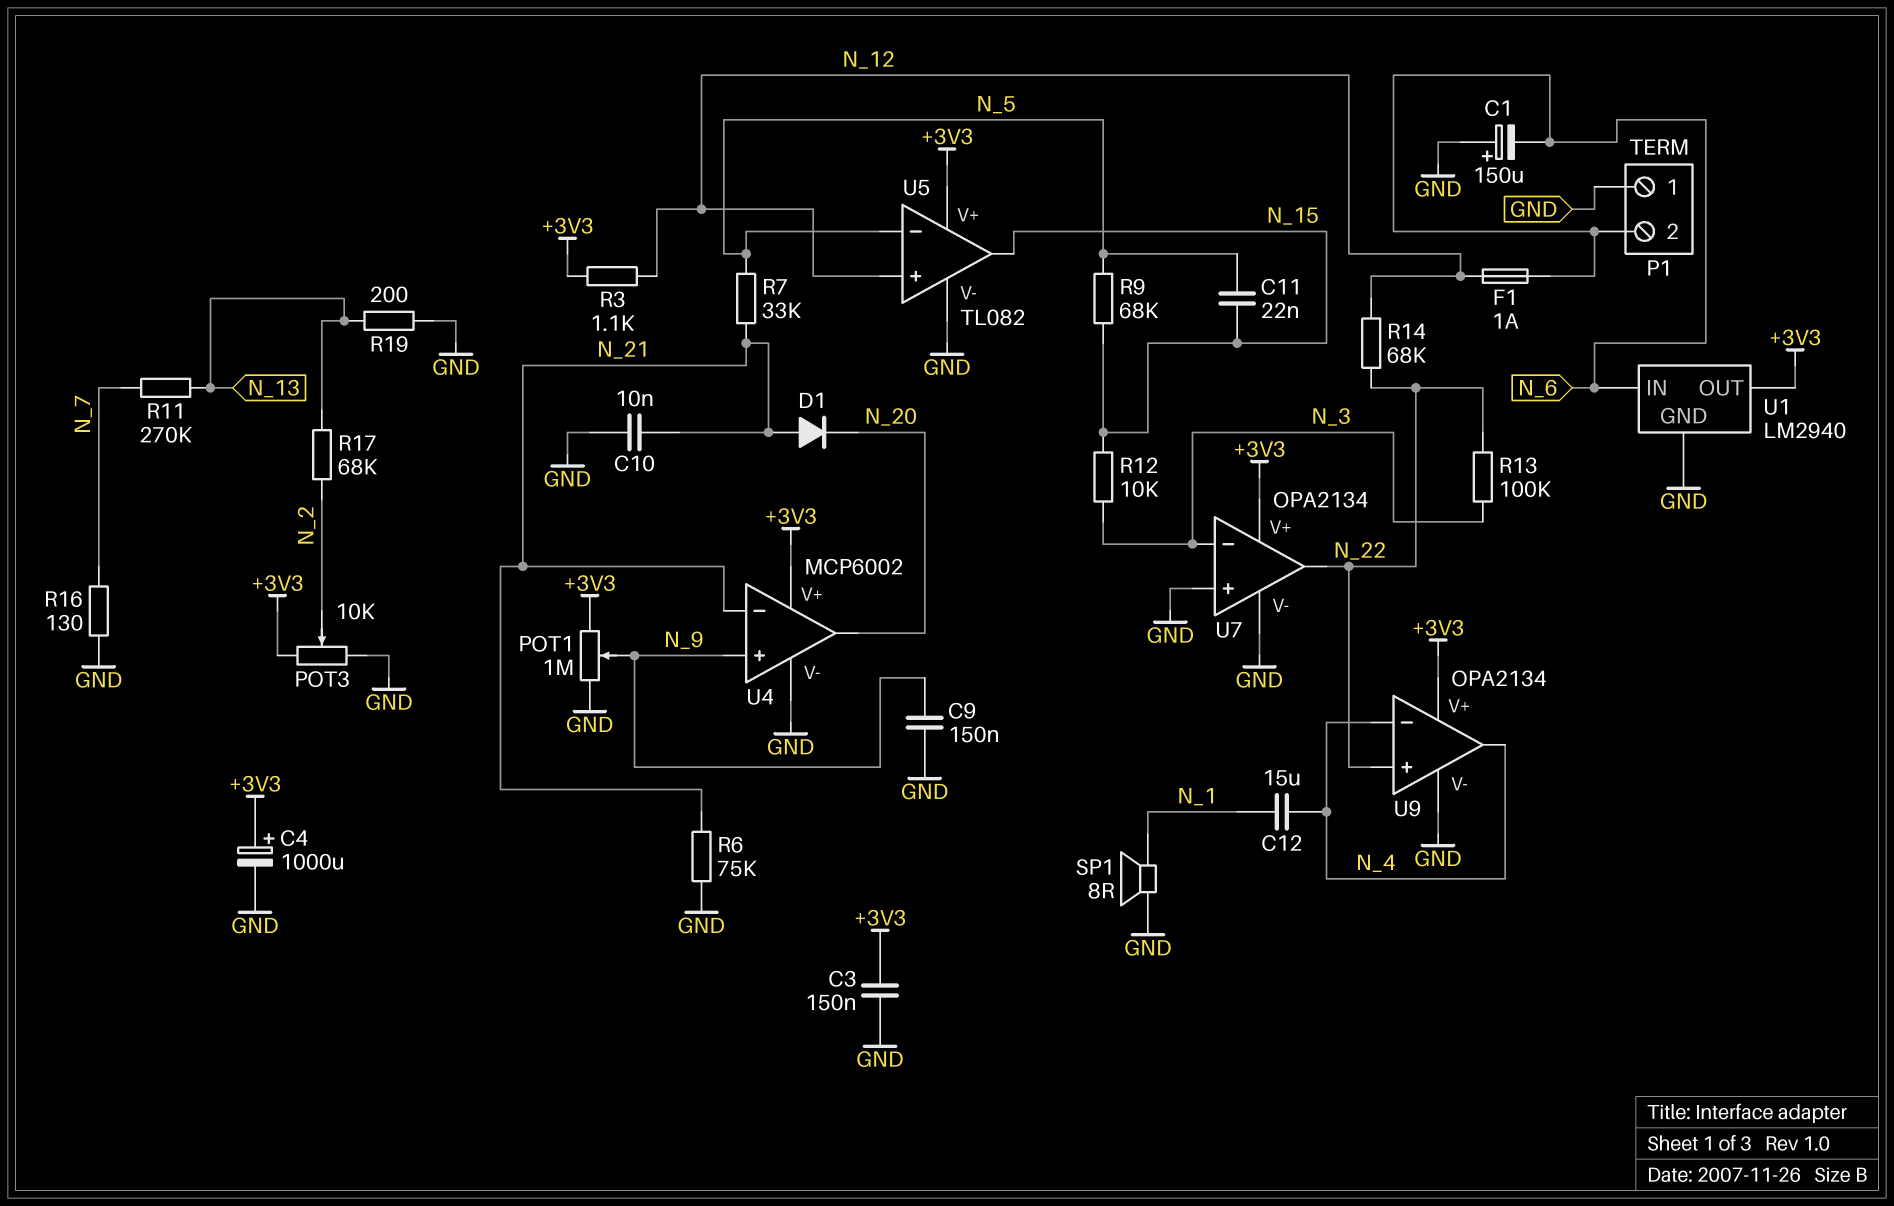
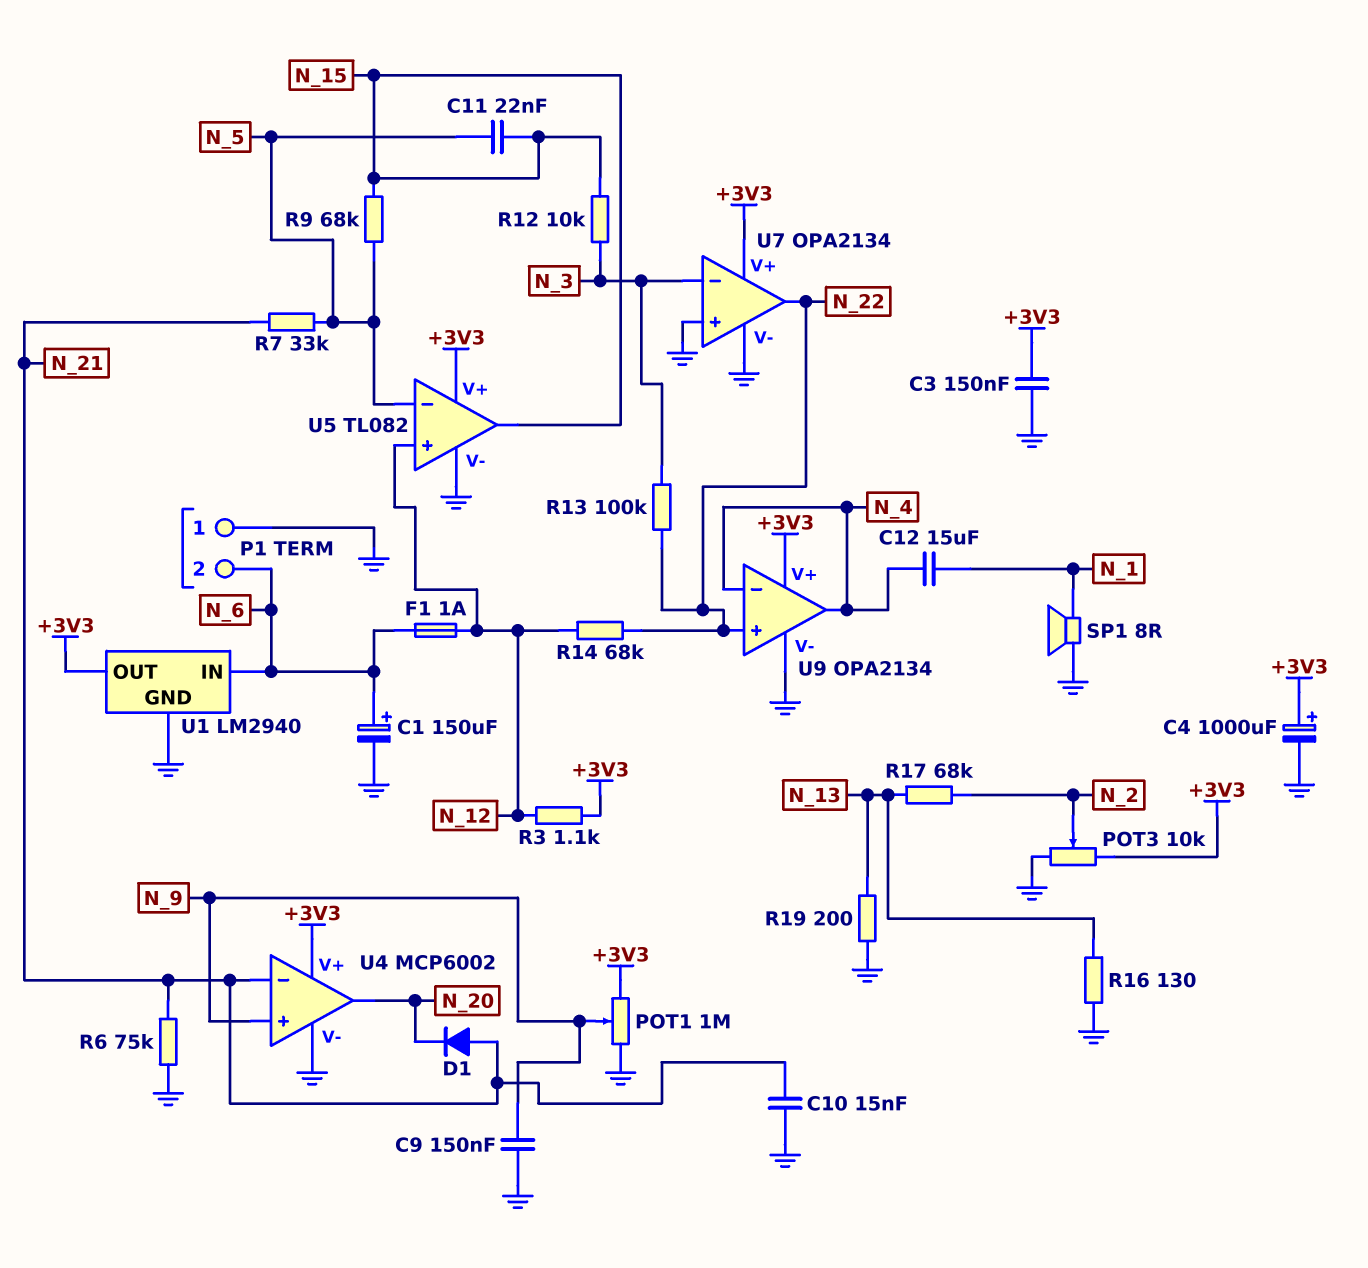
C1: 150uF (plus GND, minus N_6) -> 150uF (plus N_6, minus GND)
C10: 10nF (GND, N_21) -> 15nF (GND, N_21)
R11: 270k (N_7, N_13) -> none
R16: 130 (GND, N_7) -> 130 (GND, N_13)

